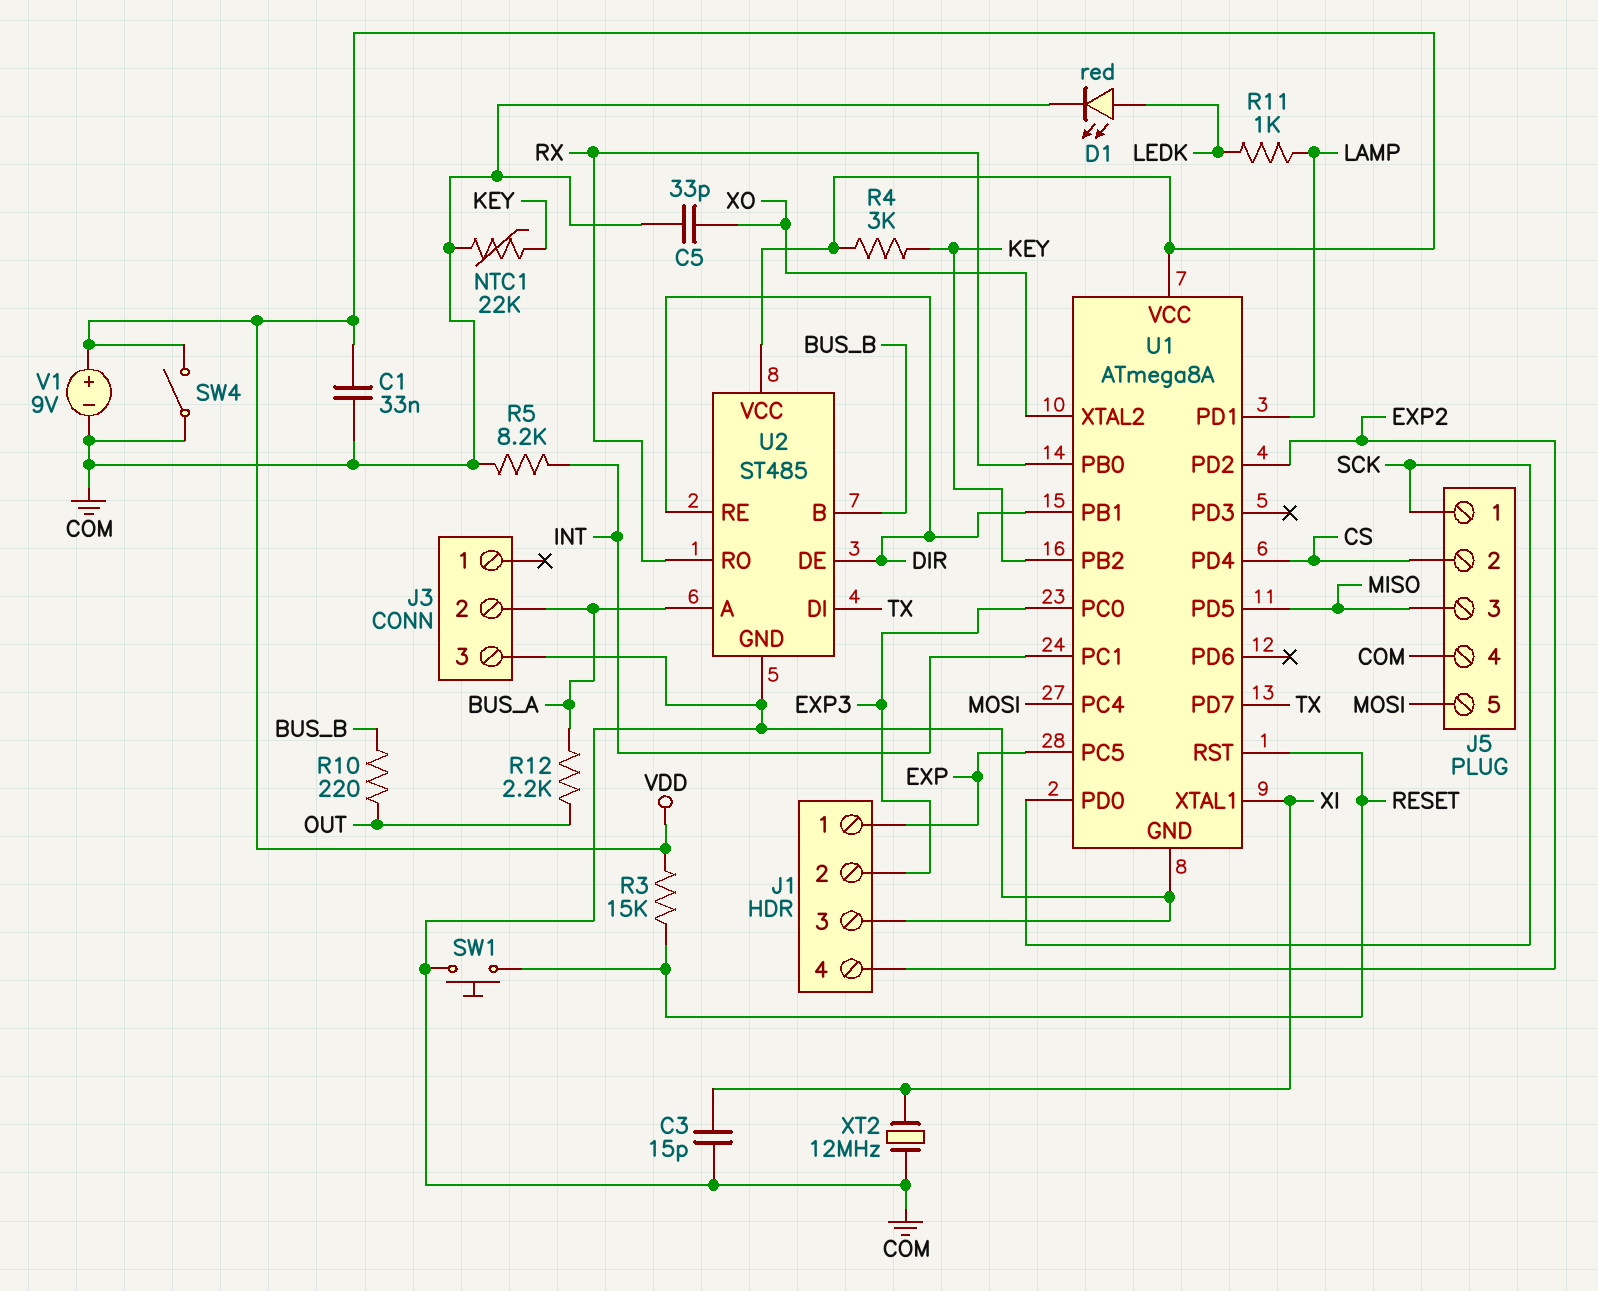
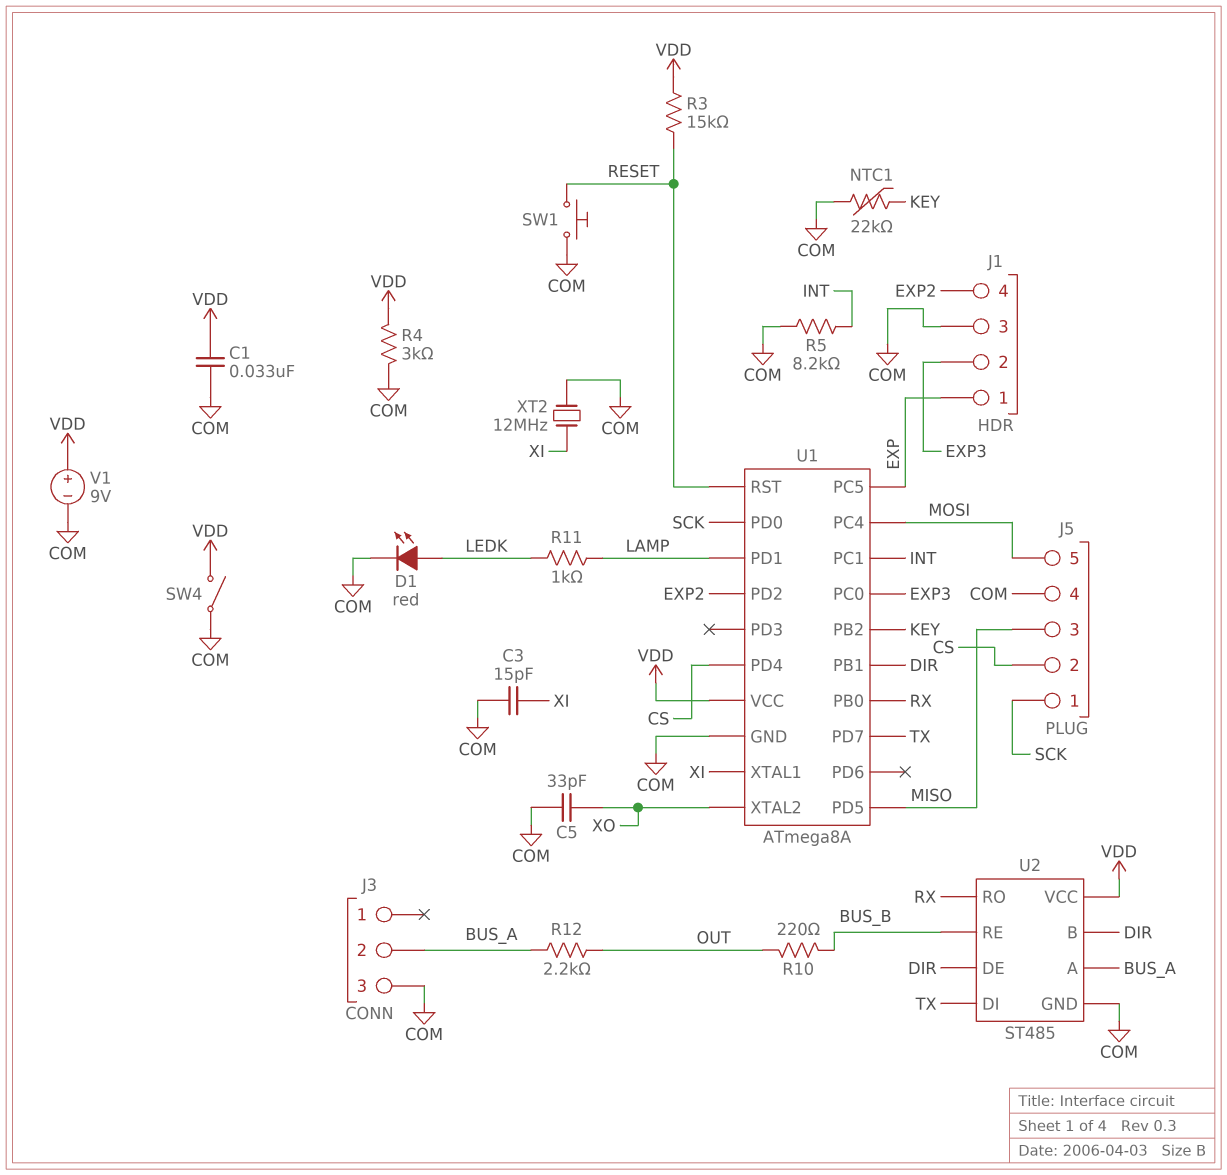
R4: 3k (KEY, VDD) -> 3k (COM, VDD)
U2 pin B: BUS_B -> DIR
U2 pin RE: DIR -> BUS_B

